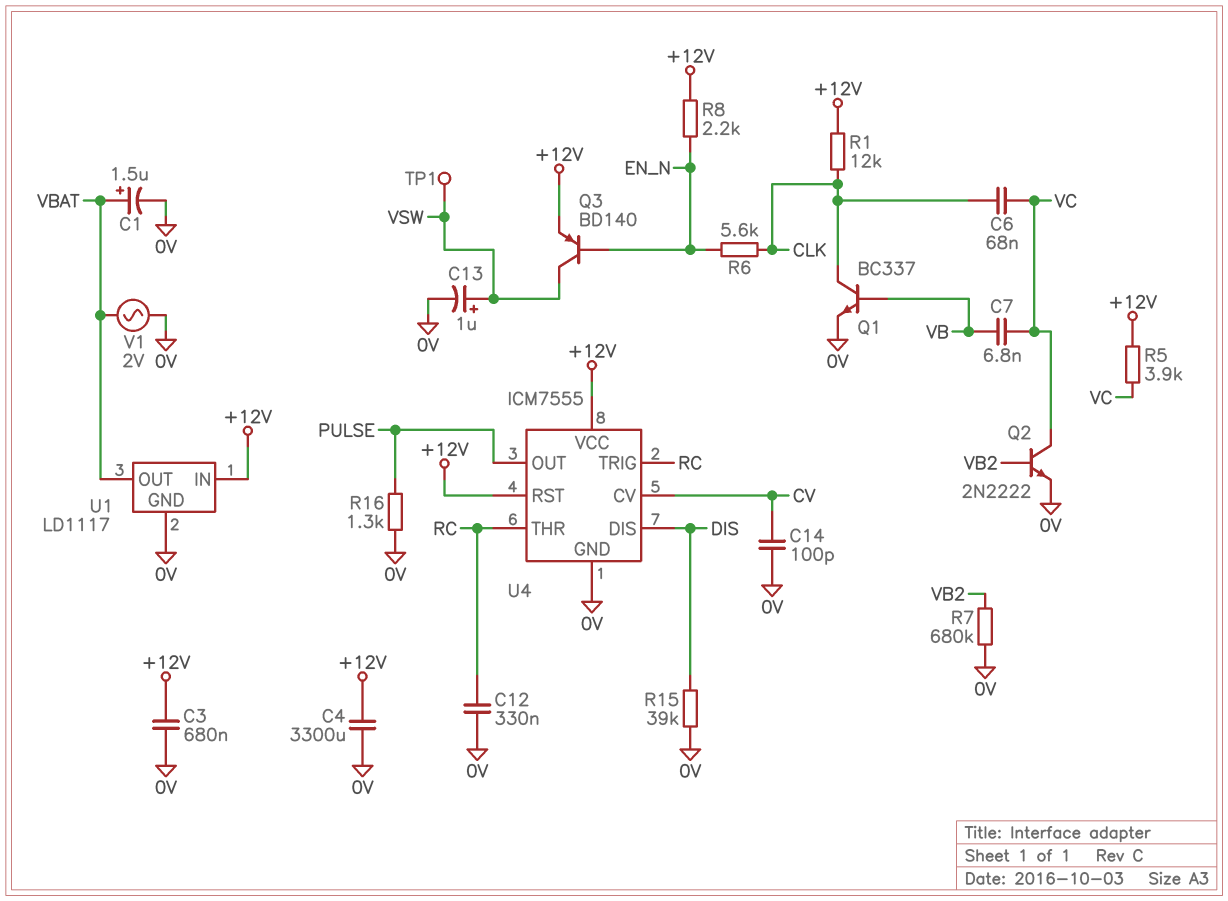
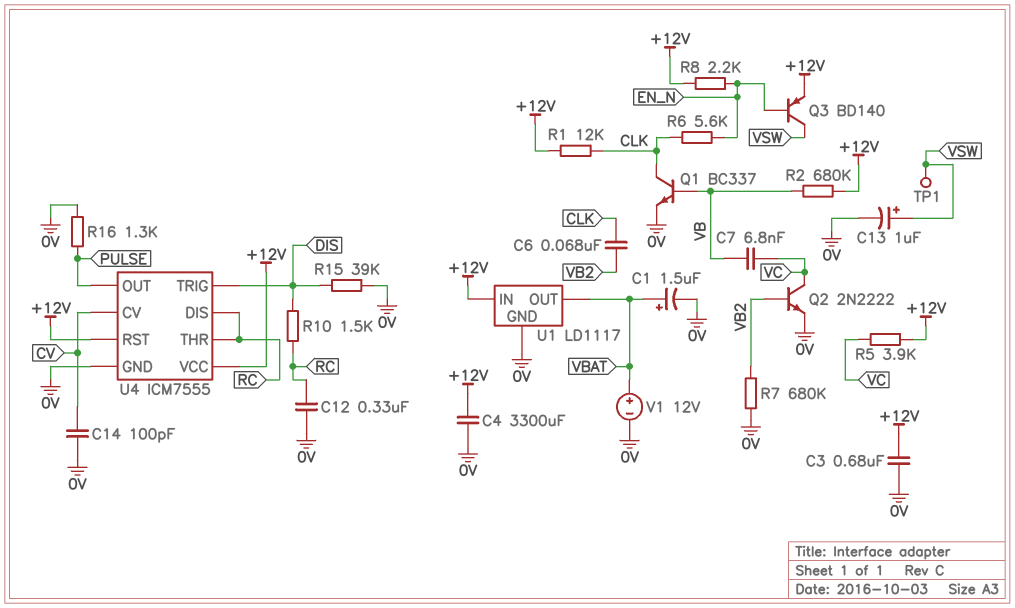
C6: 68nF (CLK, VC) -> 68nF (CLK, VB2)
R2: none -> 680k (+12V, VB)
R10: none -> 1.5k (DIS, RC)
U4 pin DIS: DIS -> RC
U4 pin TRIG: RC -> DIS
V1: AC 2V (0V, VBAT) -> 12V (plus VBAT, minus 0V)

